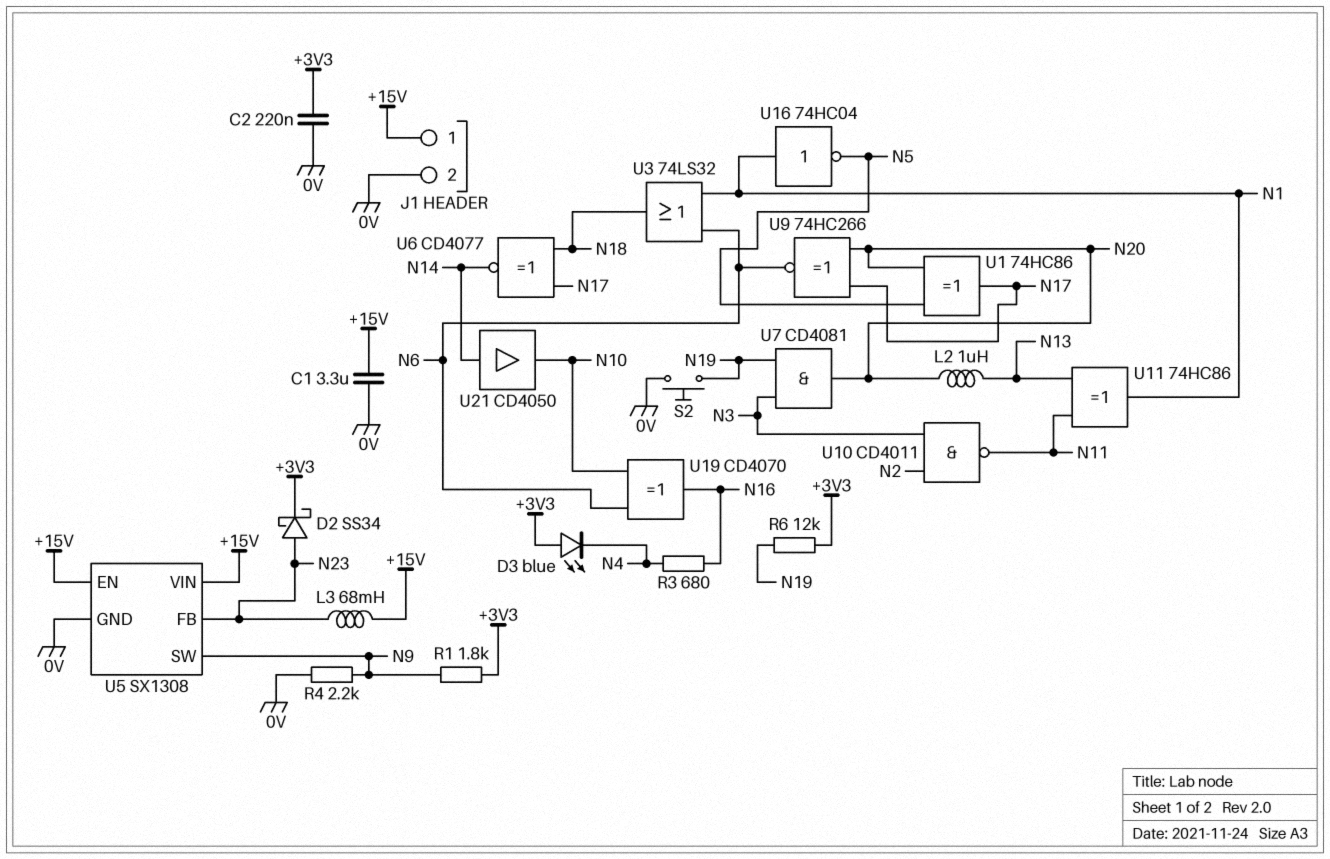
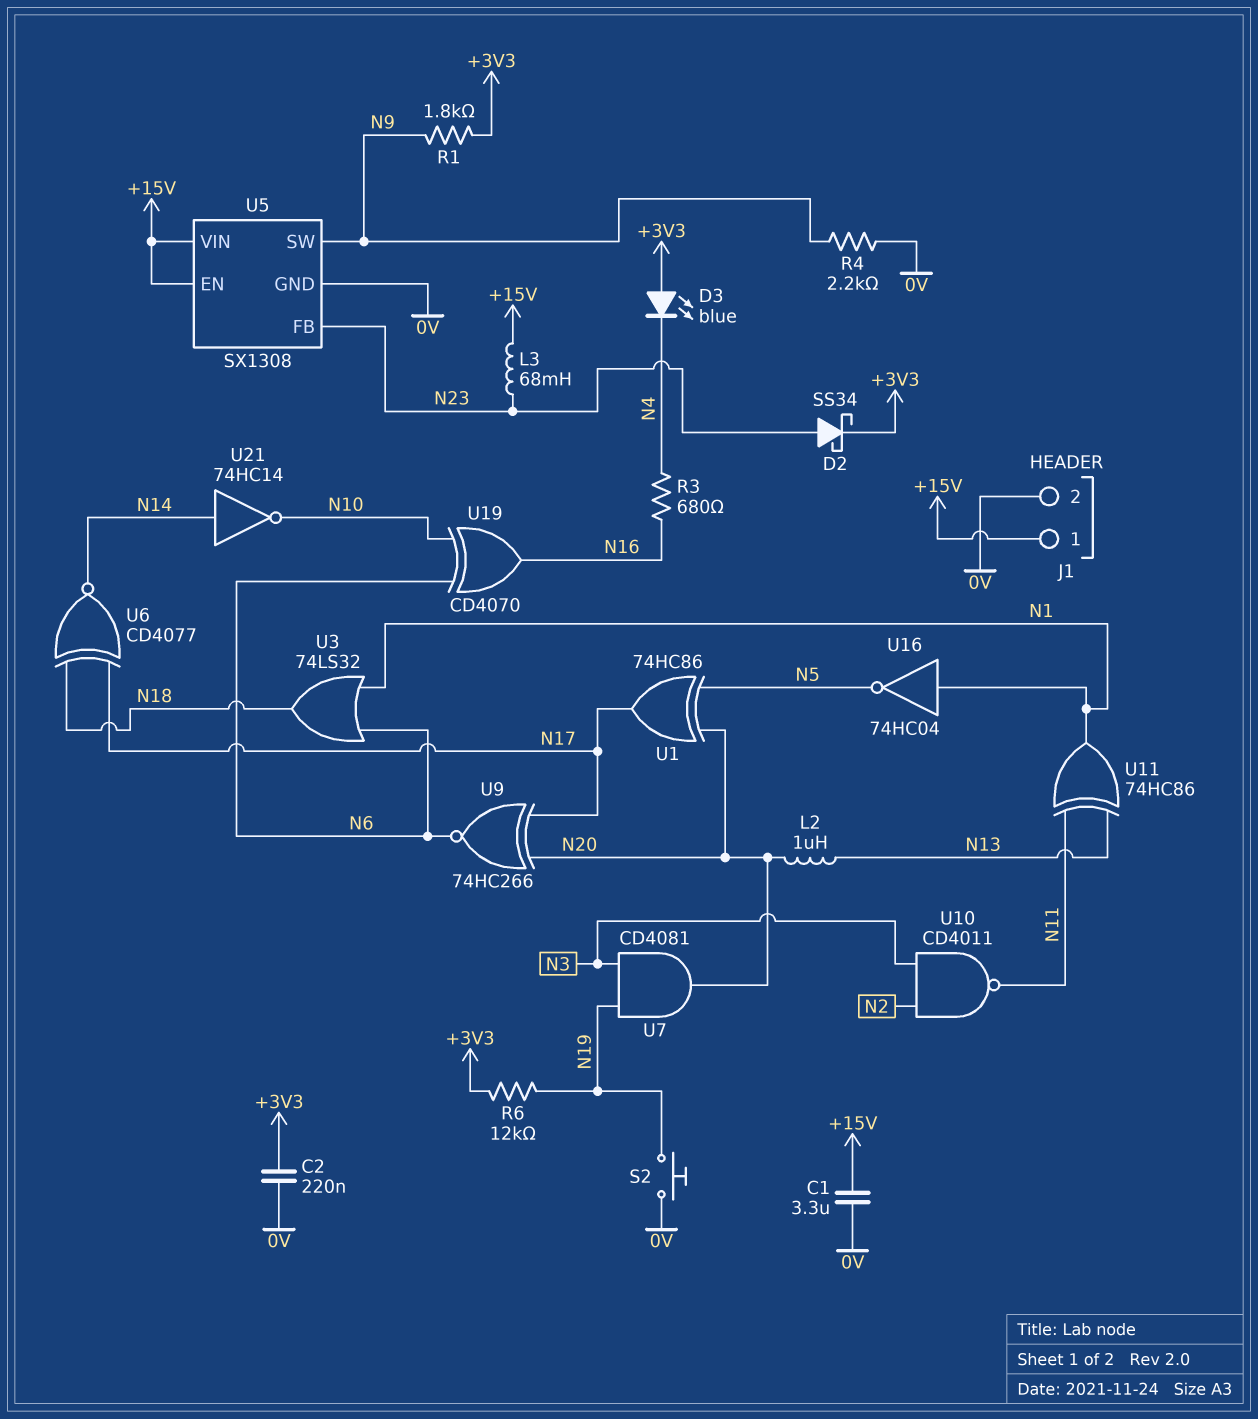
U21: buffer CD4050 (in N14, out N10) -> NOT 74HC14 (in N14, out N10)

